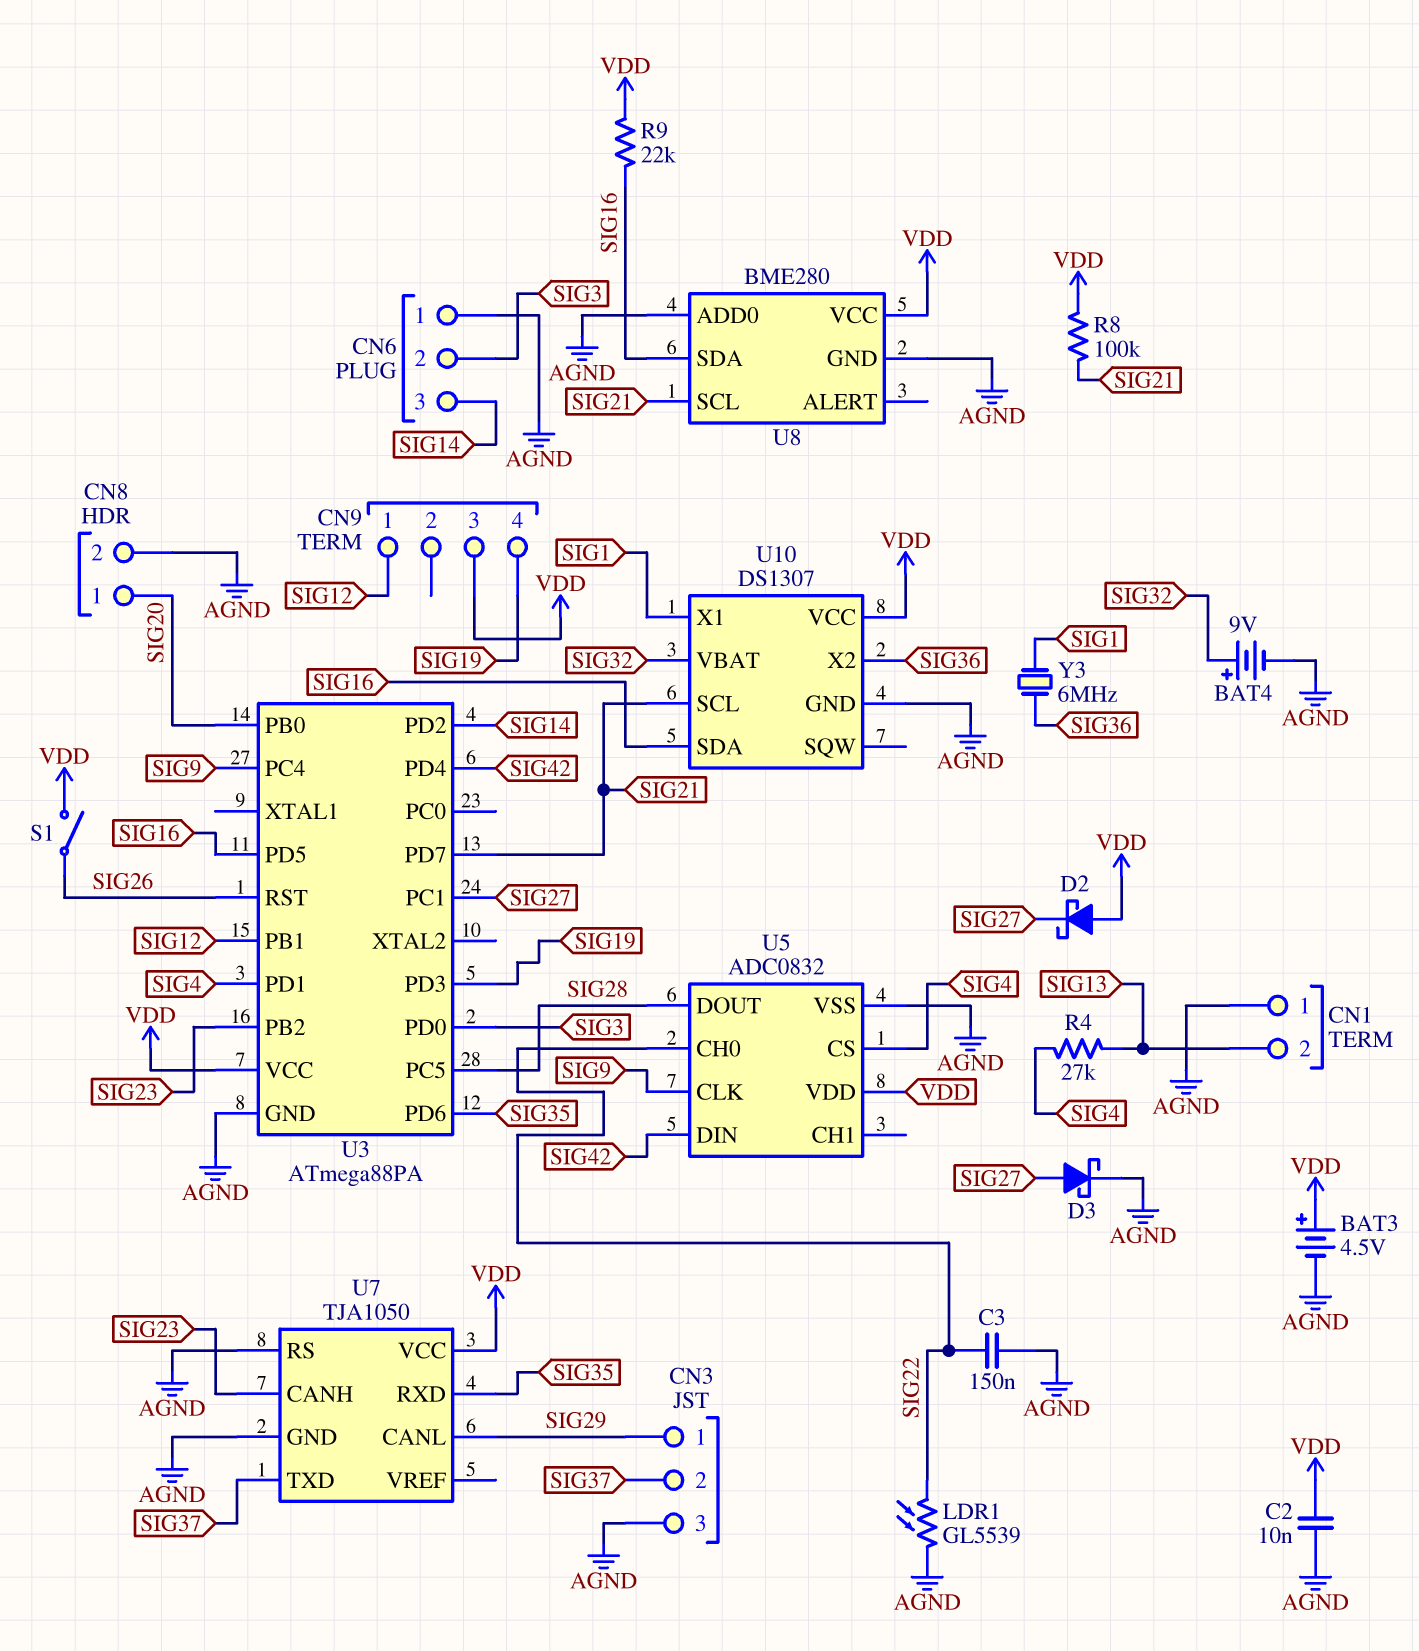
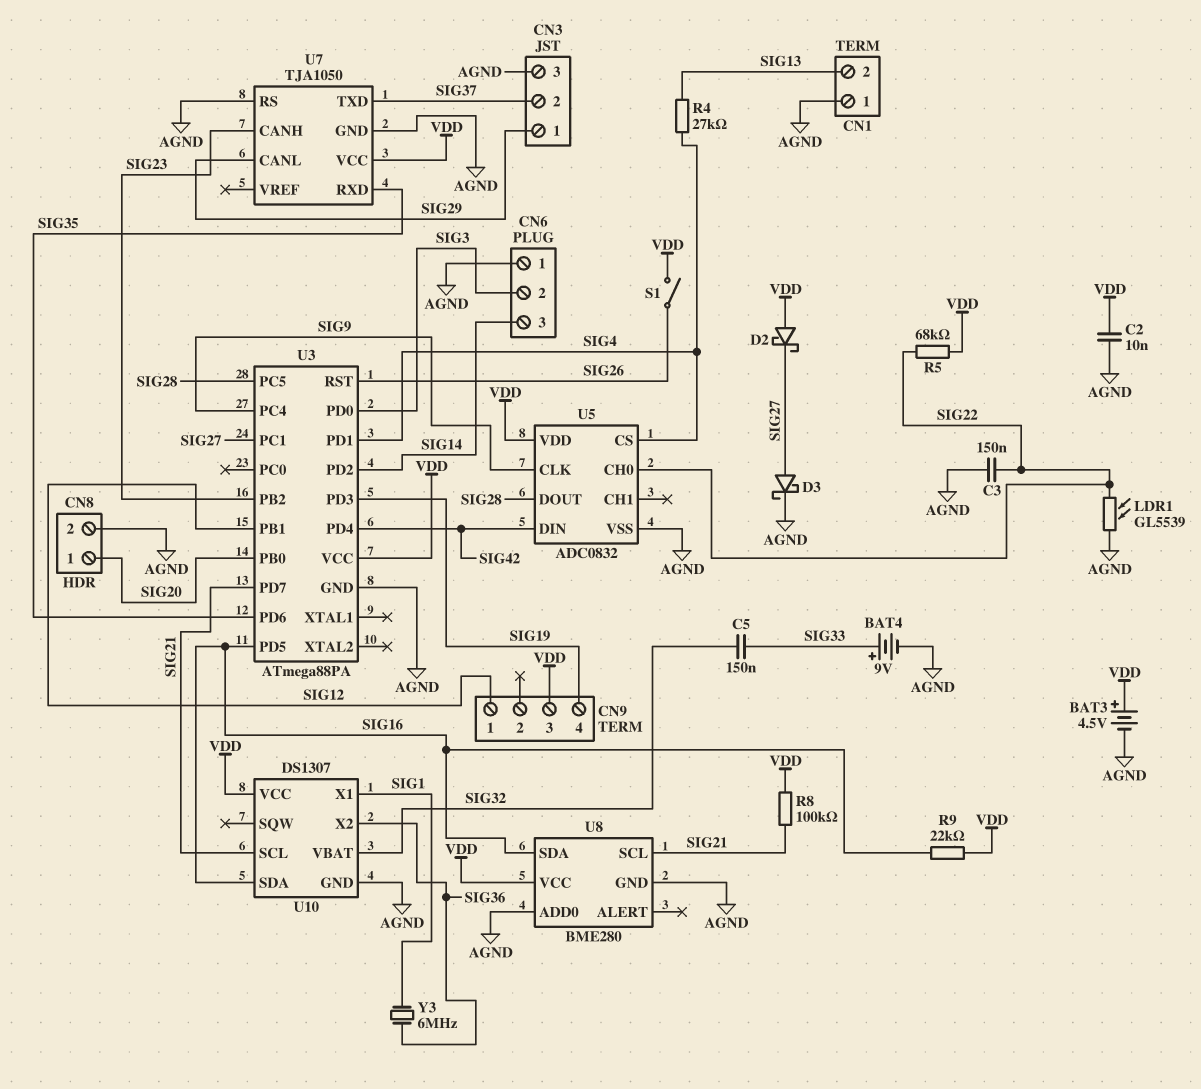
BAT4: 9V (plus SIG32, minus AGND) -> 9V (plus SIG33, minus AGND)
C5: none -> 150nF (SIG32, SIG33)
R5: none -> 68k (SIG22, VDD)

